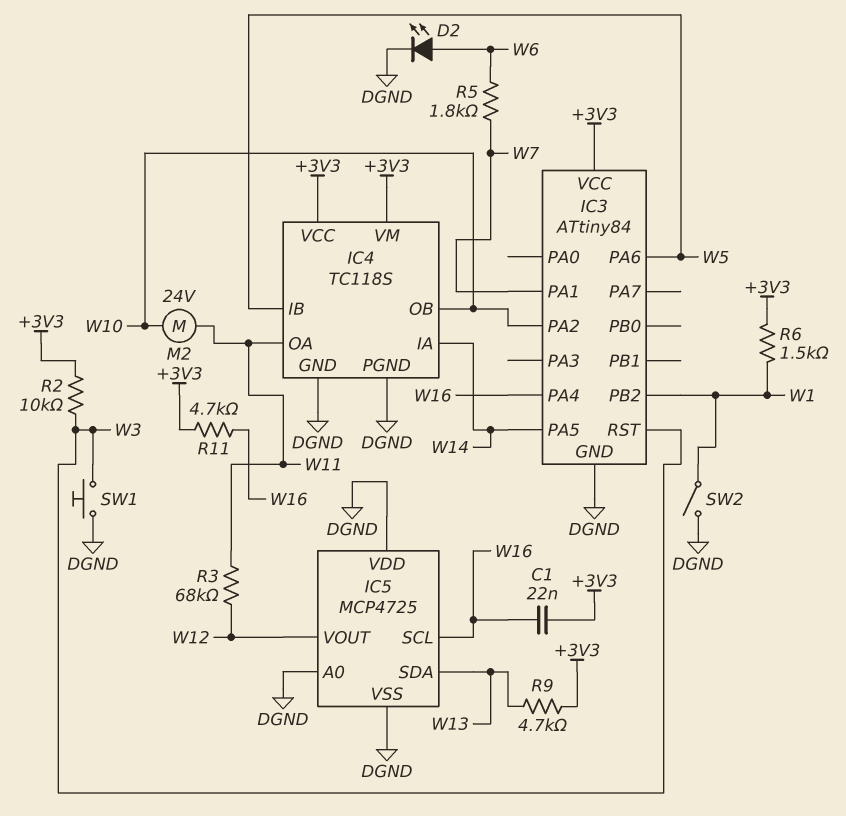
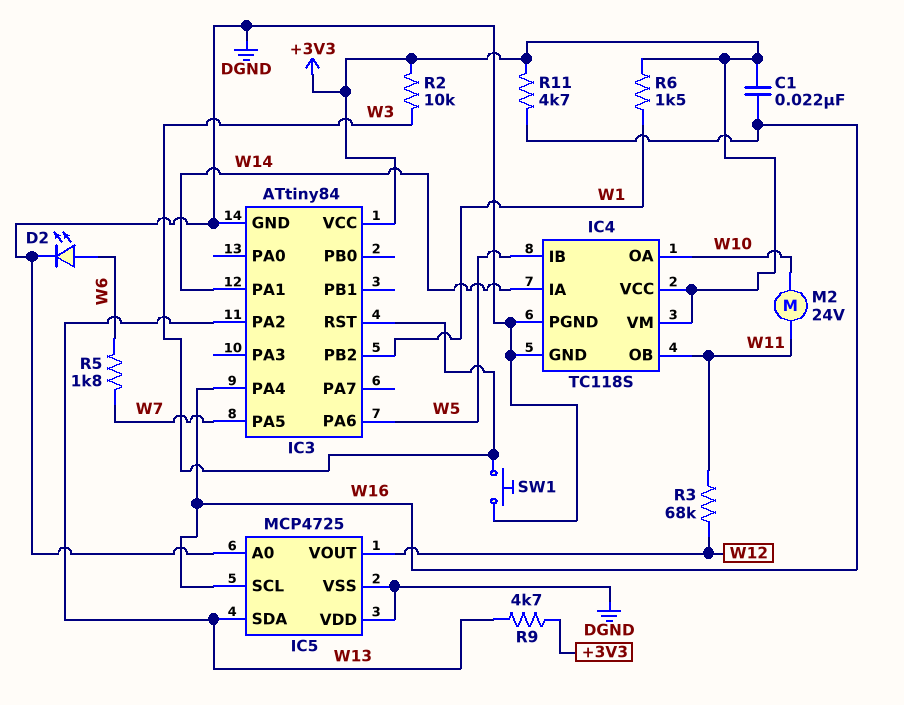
IC3 pin PA1: W7 -> W14
IC3 pin PA2: W10 -> W13
IC3 pin PA5: W14 -> W7
IC4 pin OA: W11 -> W10
IC4 pin OB: W10 -> W11
SW2: switch (DGND, W1) -> none

